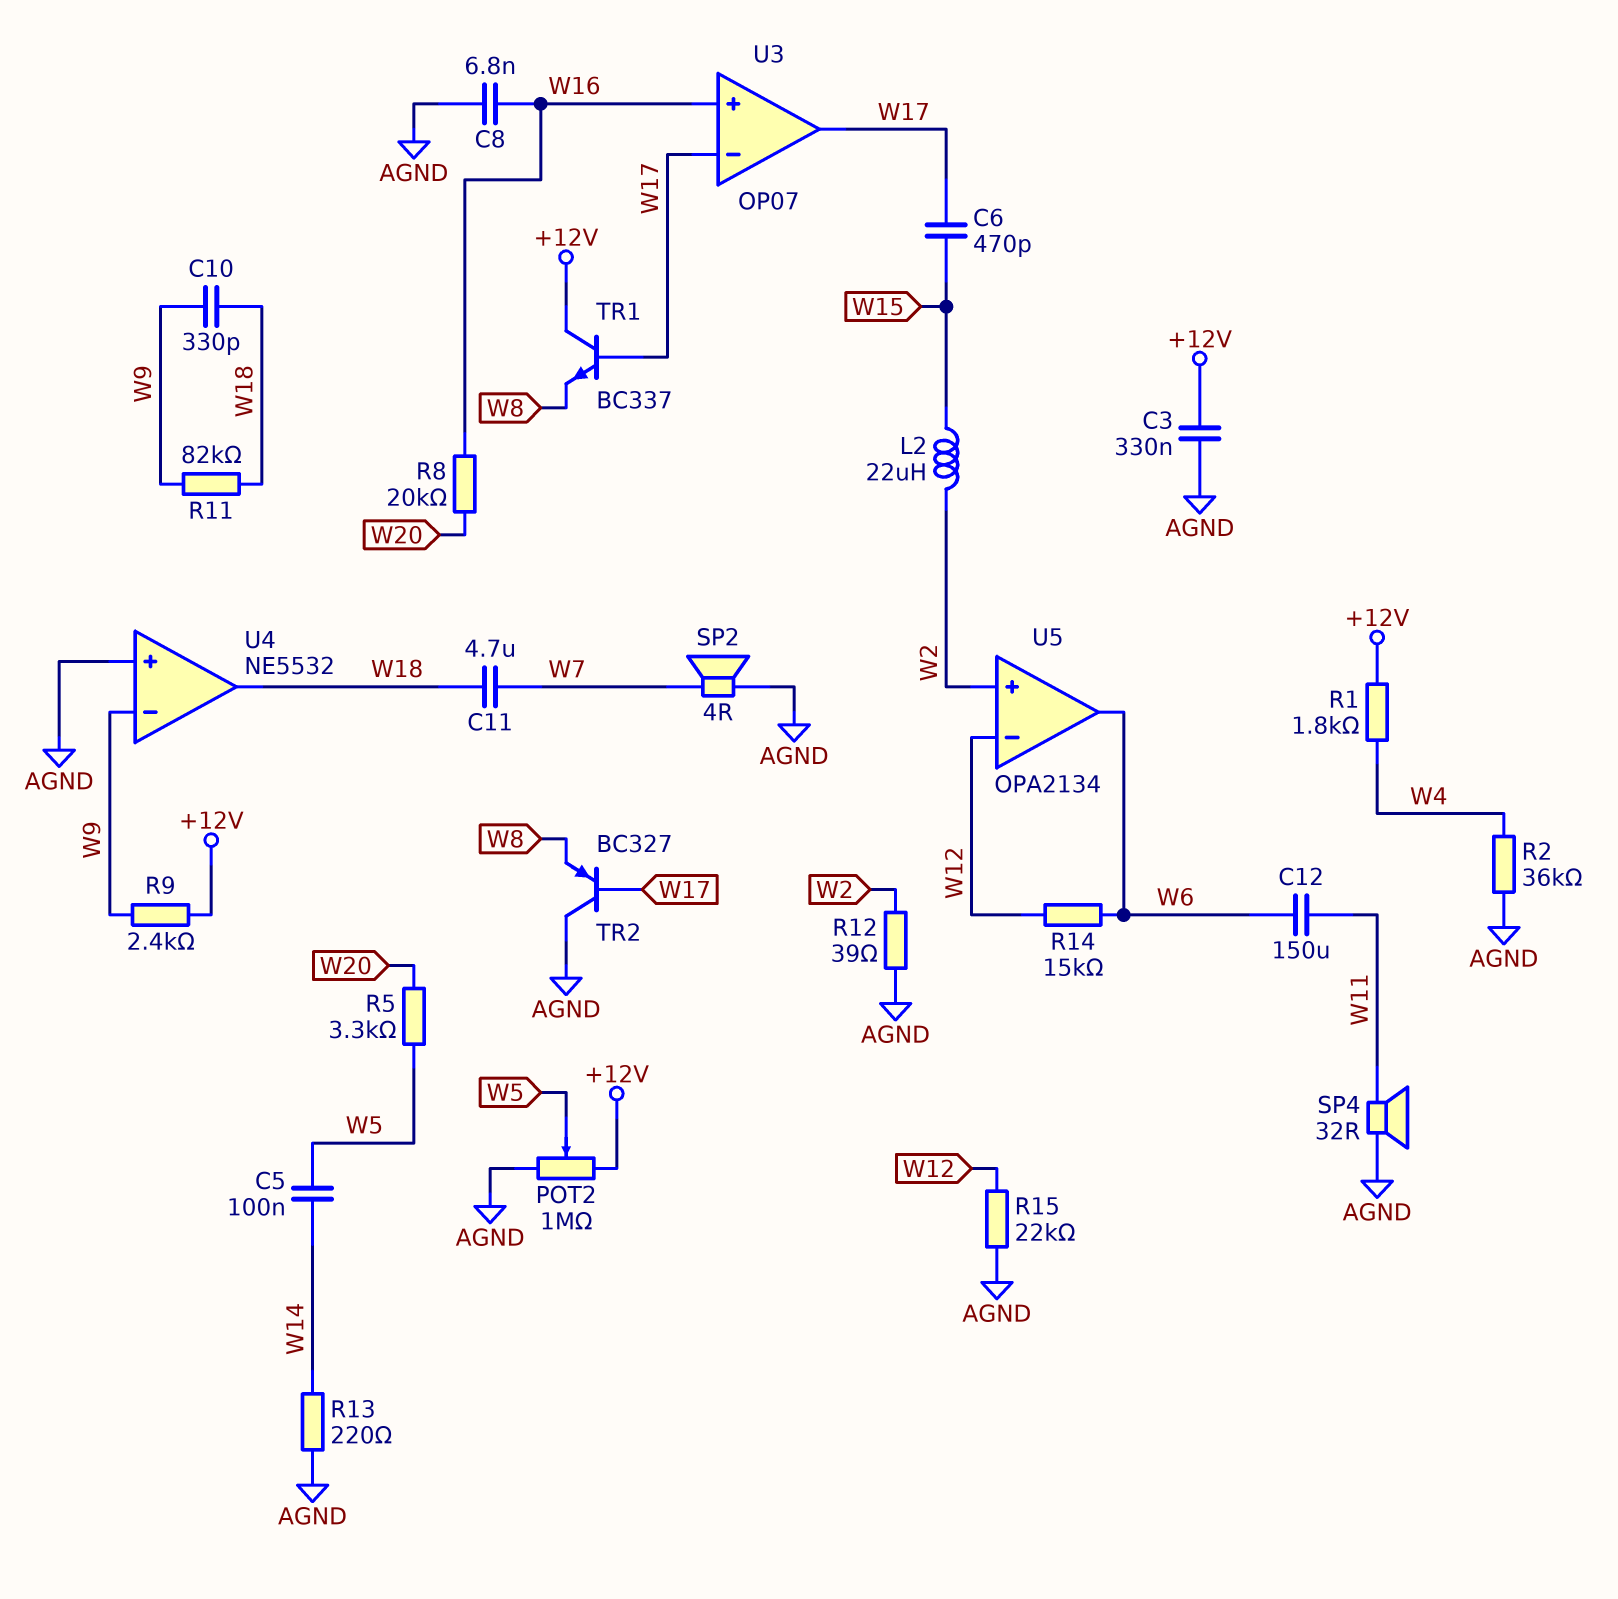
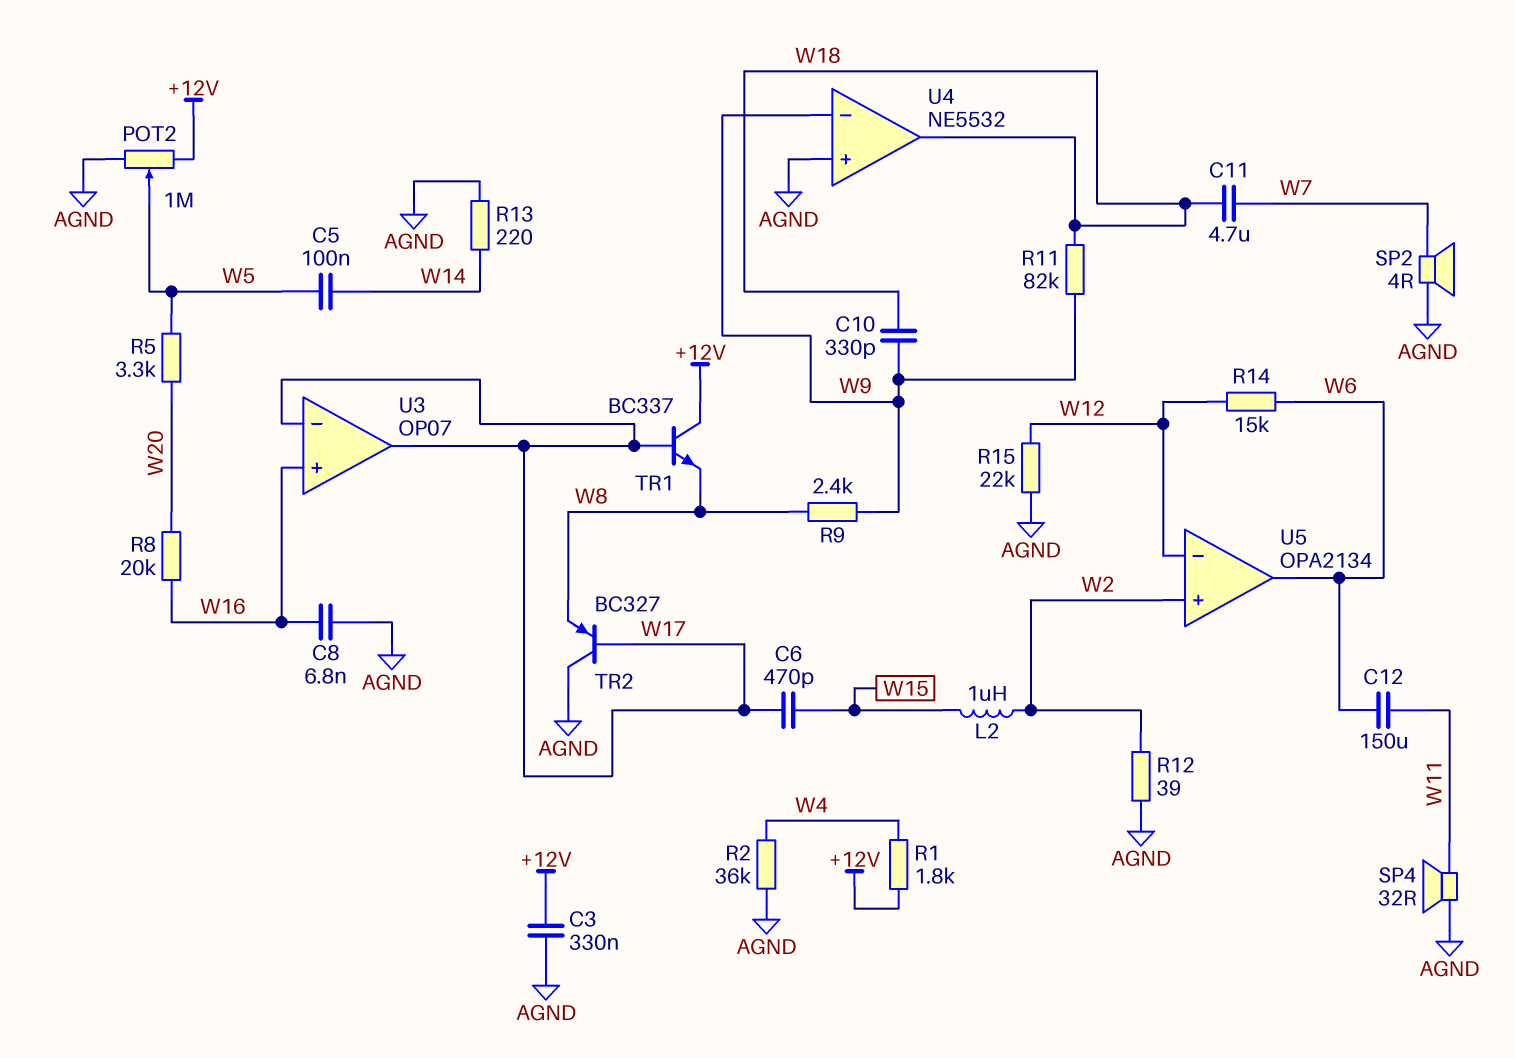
L2: 22uH (W2, W15) -> 1uH (W2, W15)
R9: 2.4k (+12V, W9) -> 2.4k (W8, W9)

